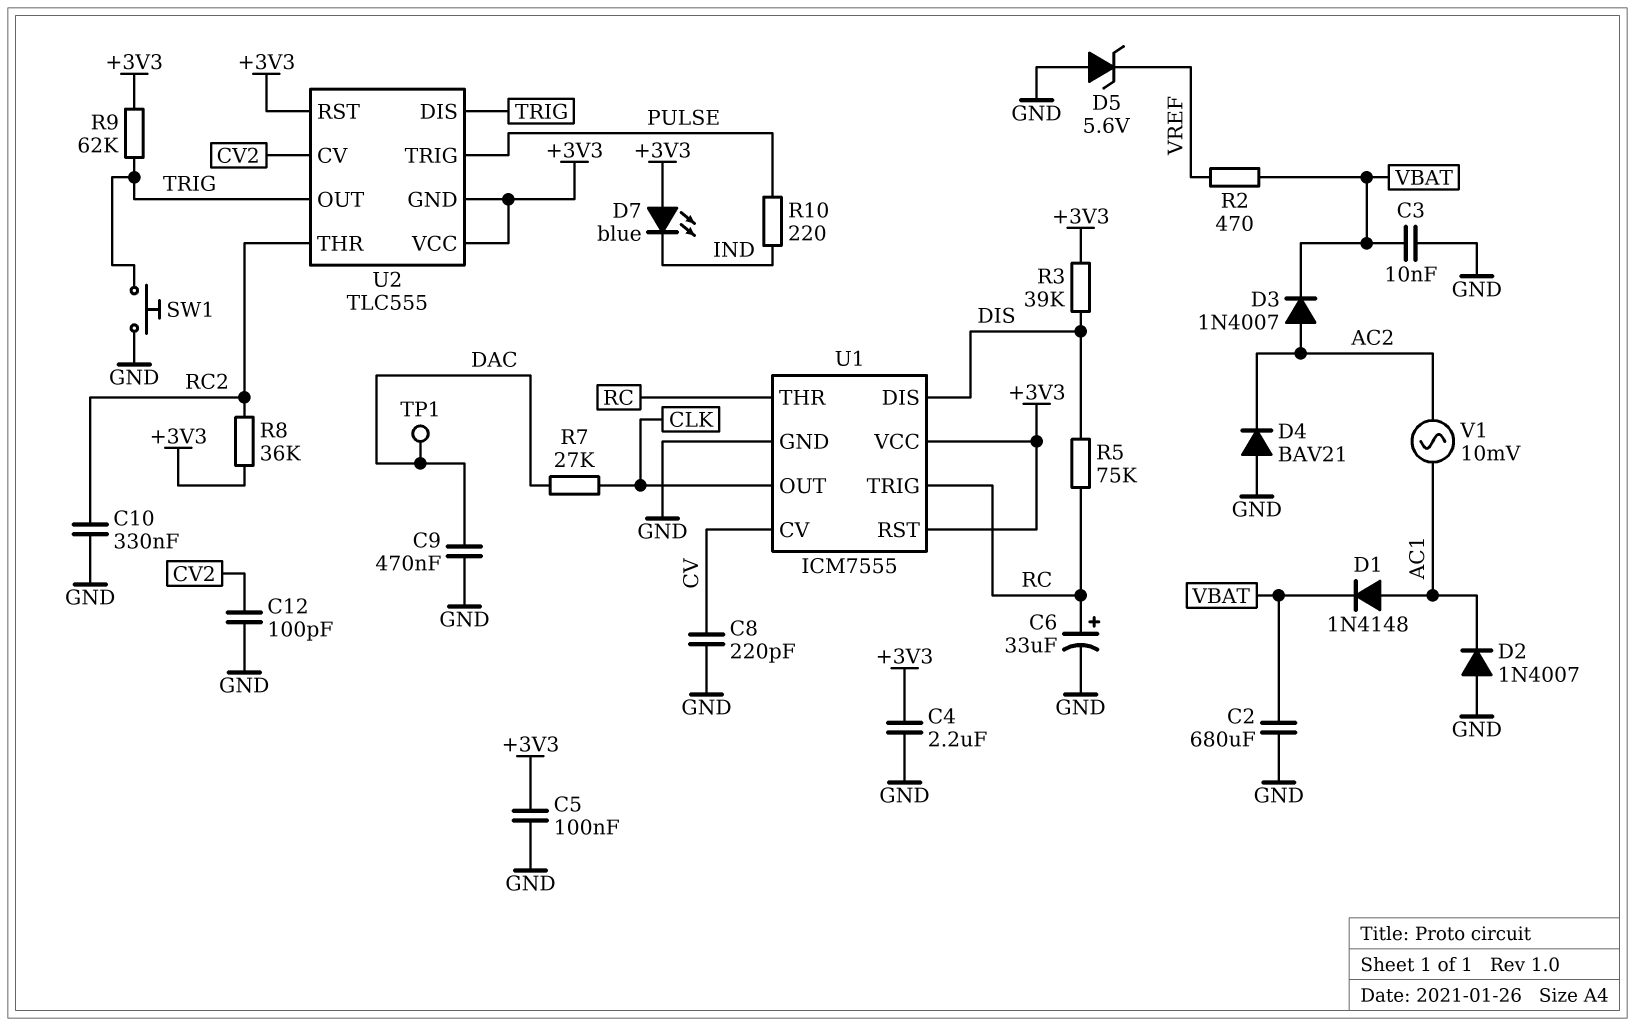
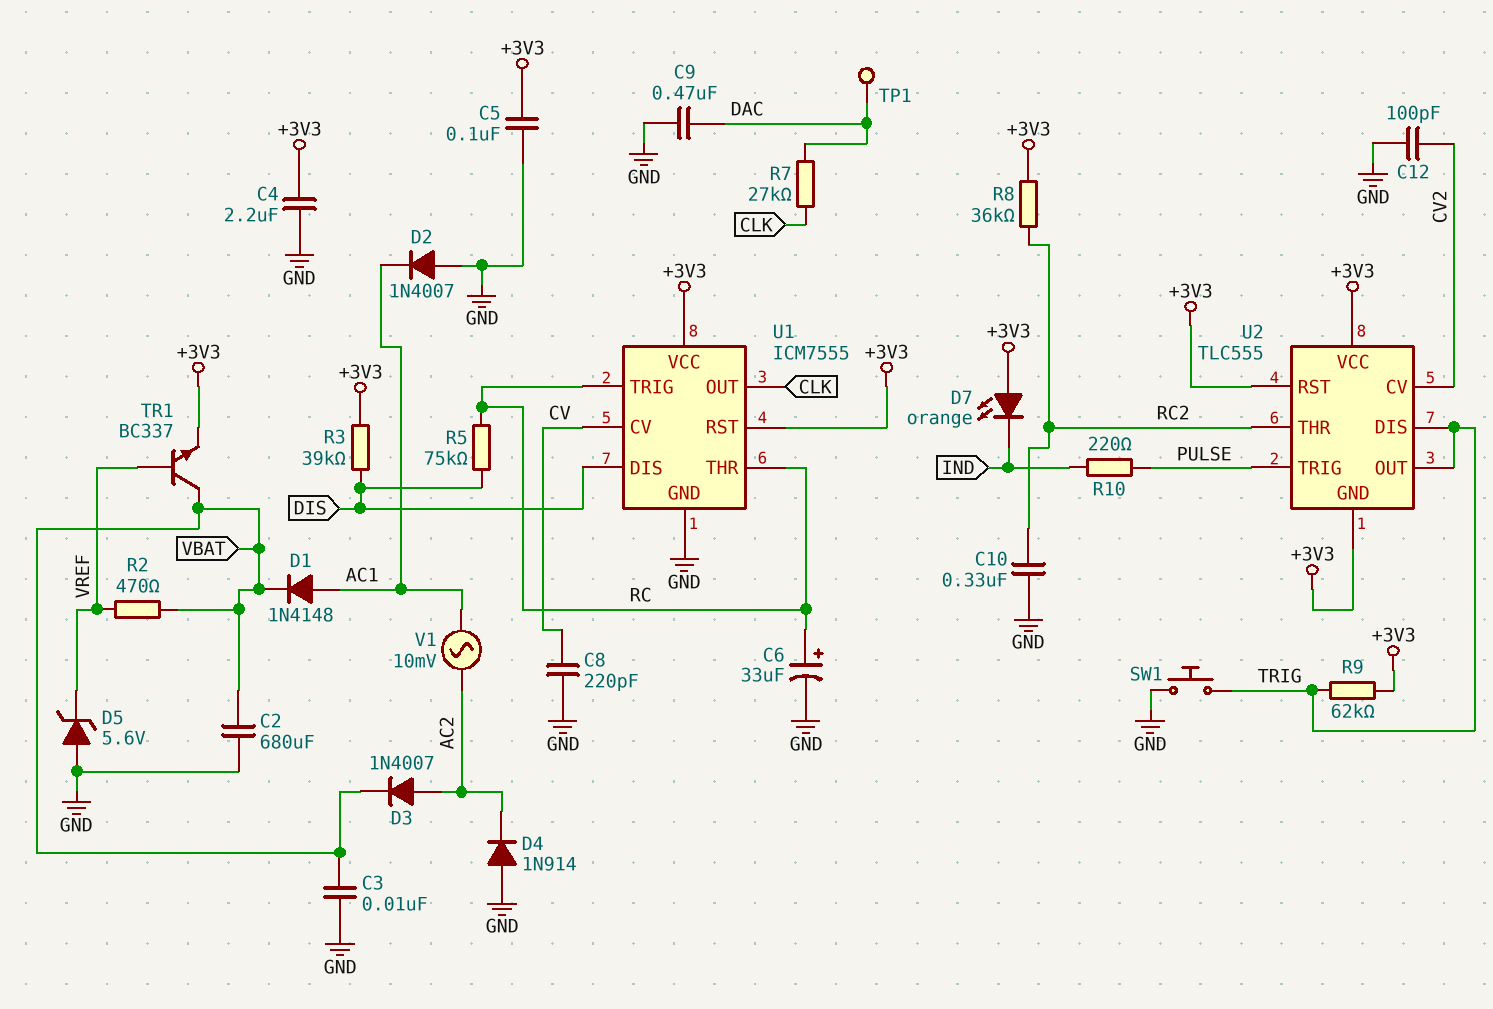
D4: diode BAV21 (A GND, K AC2) -> diode 1N914 (A GND, K AC2)
D7: LED blue (A +3V3, K IND) -> LED orange (A +3V3, K IND)
TR1: none -> NPN BC337 (B VREF, C VBAT, E +3V3)

